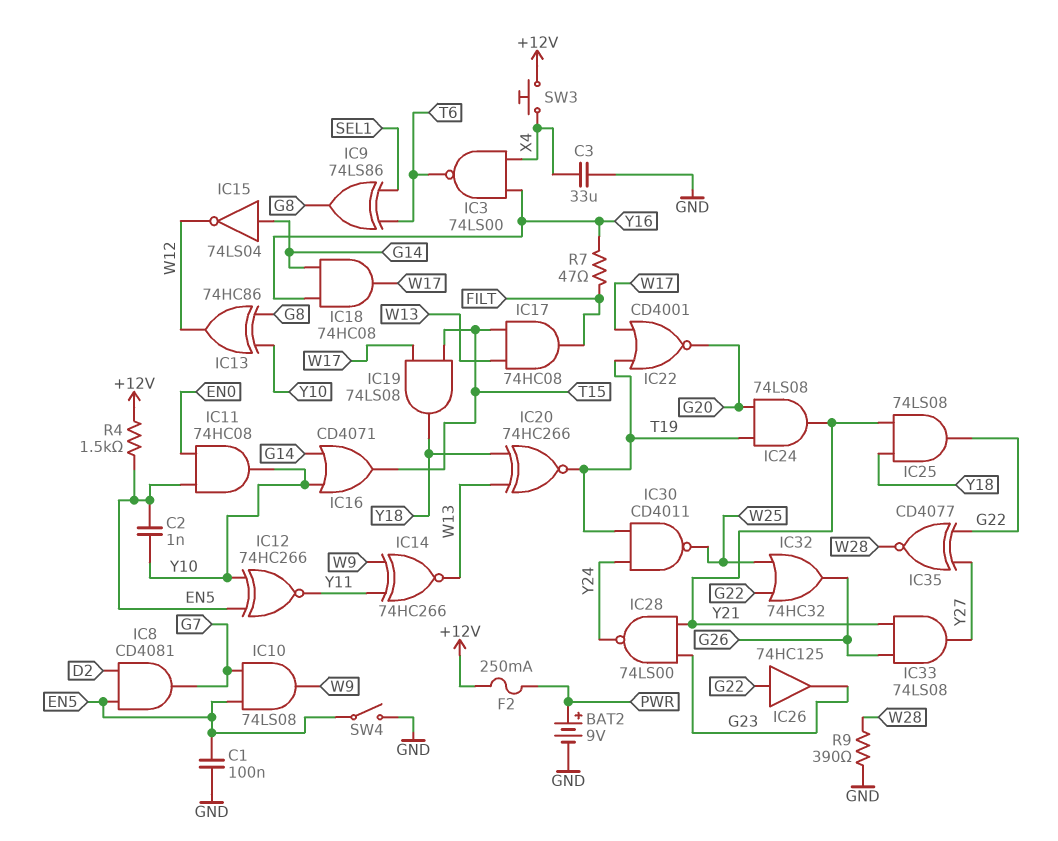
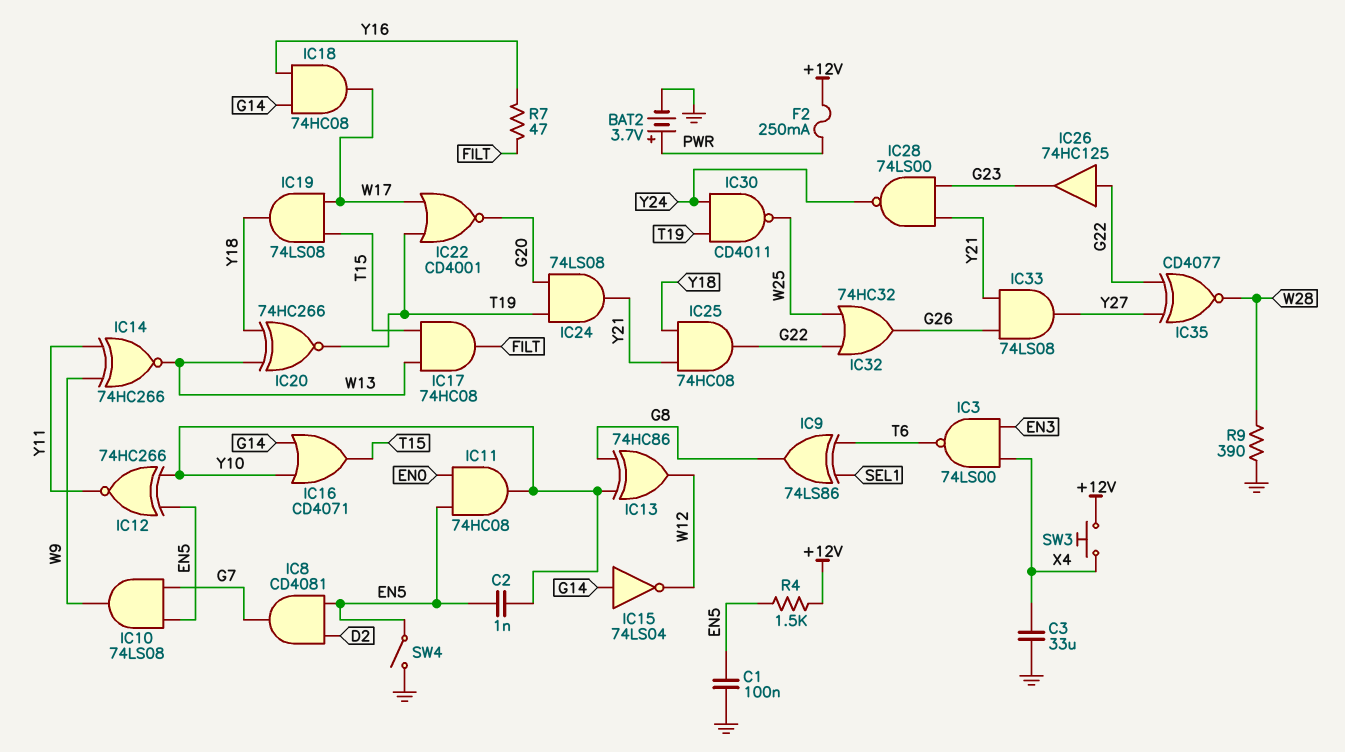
BAT2: 9V (plus PWR, minus GND) -> 3.7V (plus PWR, minus GND)
IC3: NAND 74LS00 (in X4, in Y16, out T6) -> NAND 74LS00 (in EN3, in X4, out T6)
IC25: AND 74LS08 (in Y18, in Y21, out G22) -> AND 74HC08 (in Y18, in Y21, out G22)

